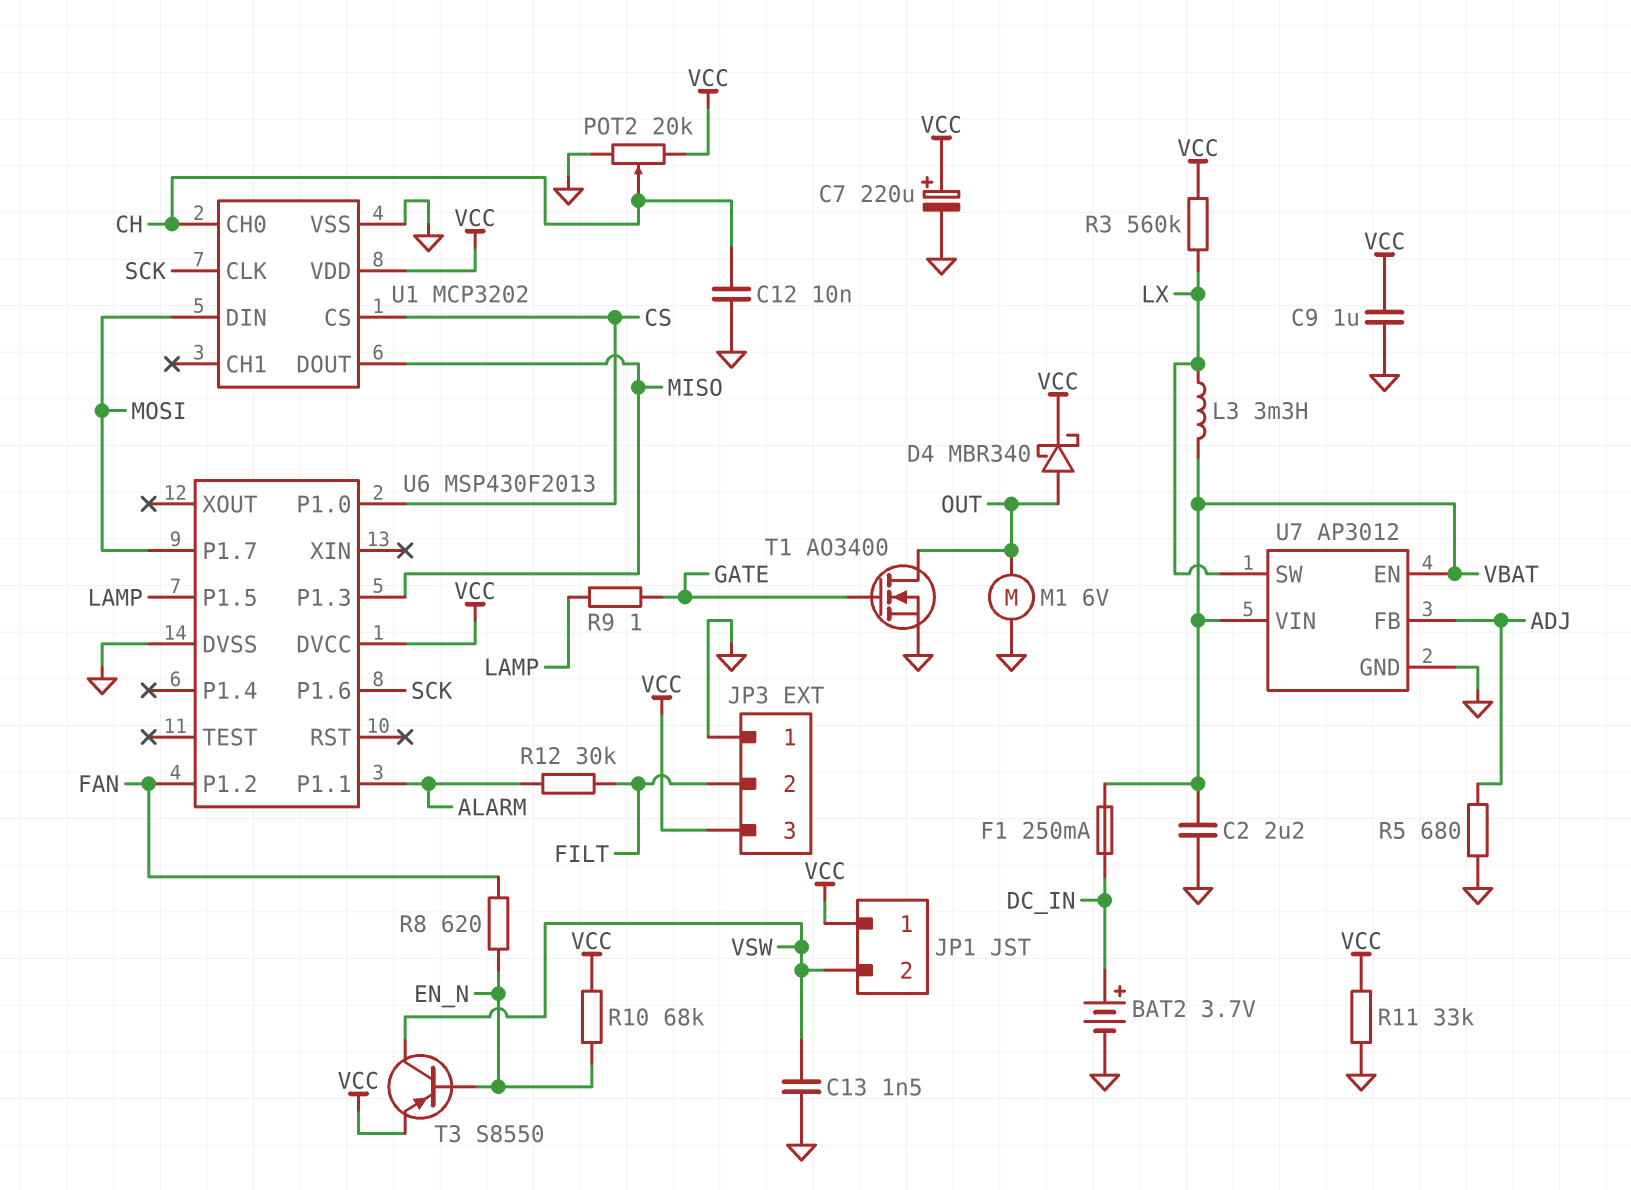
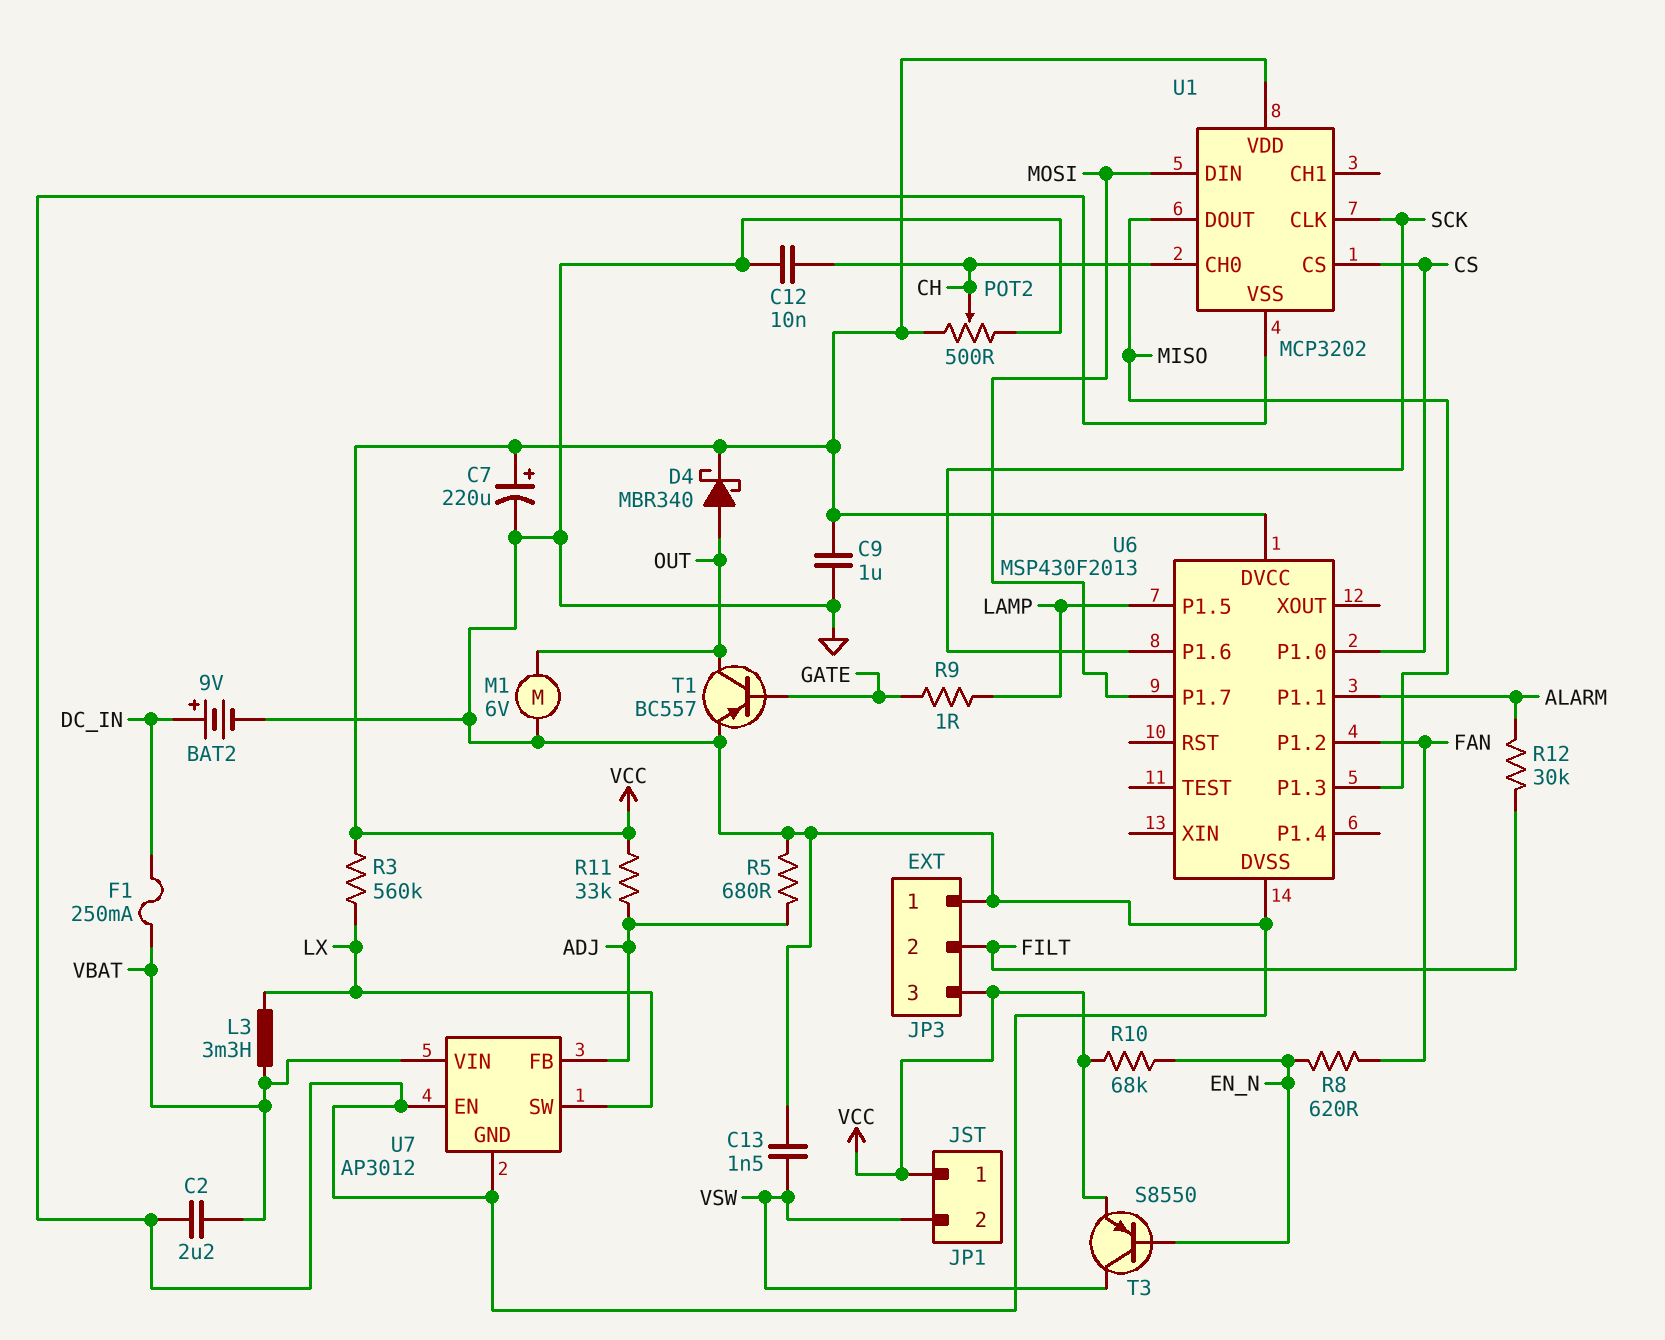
BAT2: 3.7V (plus DC_IN, minus GND) -> 9V (plus DC_IN, minus GND)
POT2: 20k (GND, VCC, wiper CH) -> 500 (GND, VCC, wiper CH)
R11: 33k (GND, VCC) -> 33k (ADJ, VCC)
T1: NMOS AO3400 (G GATE, D OUT, S GND) -> PNP BC557 (B GATE, C OUT, E GND)
U7 pin EN: VBAT -> GND

